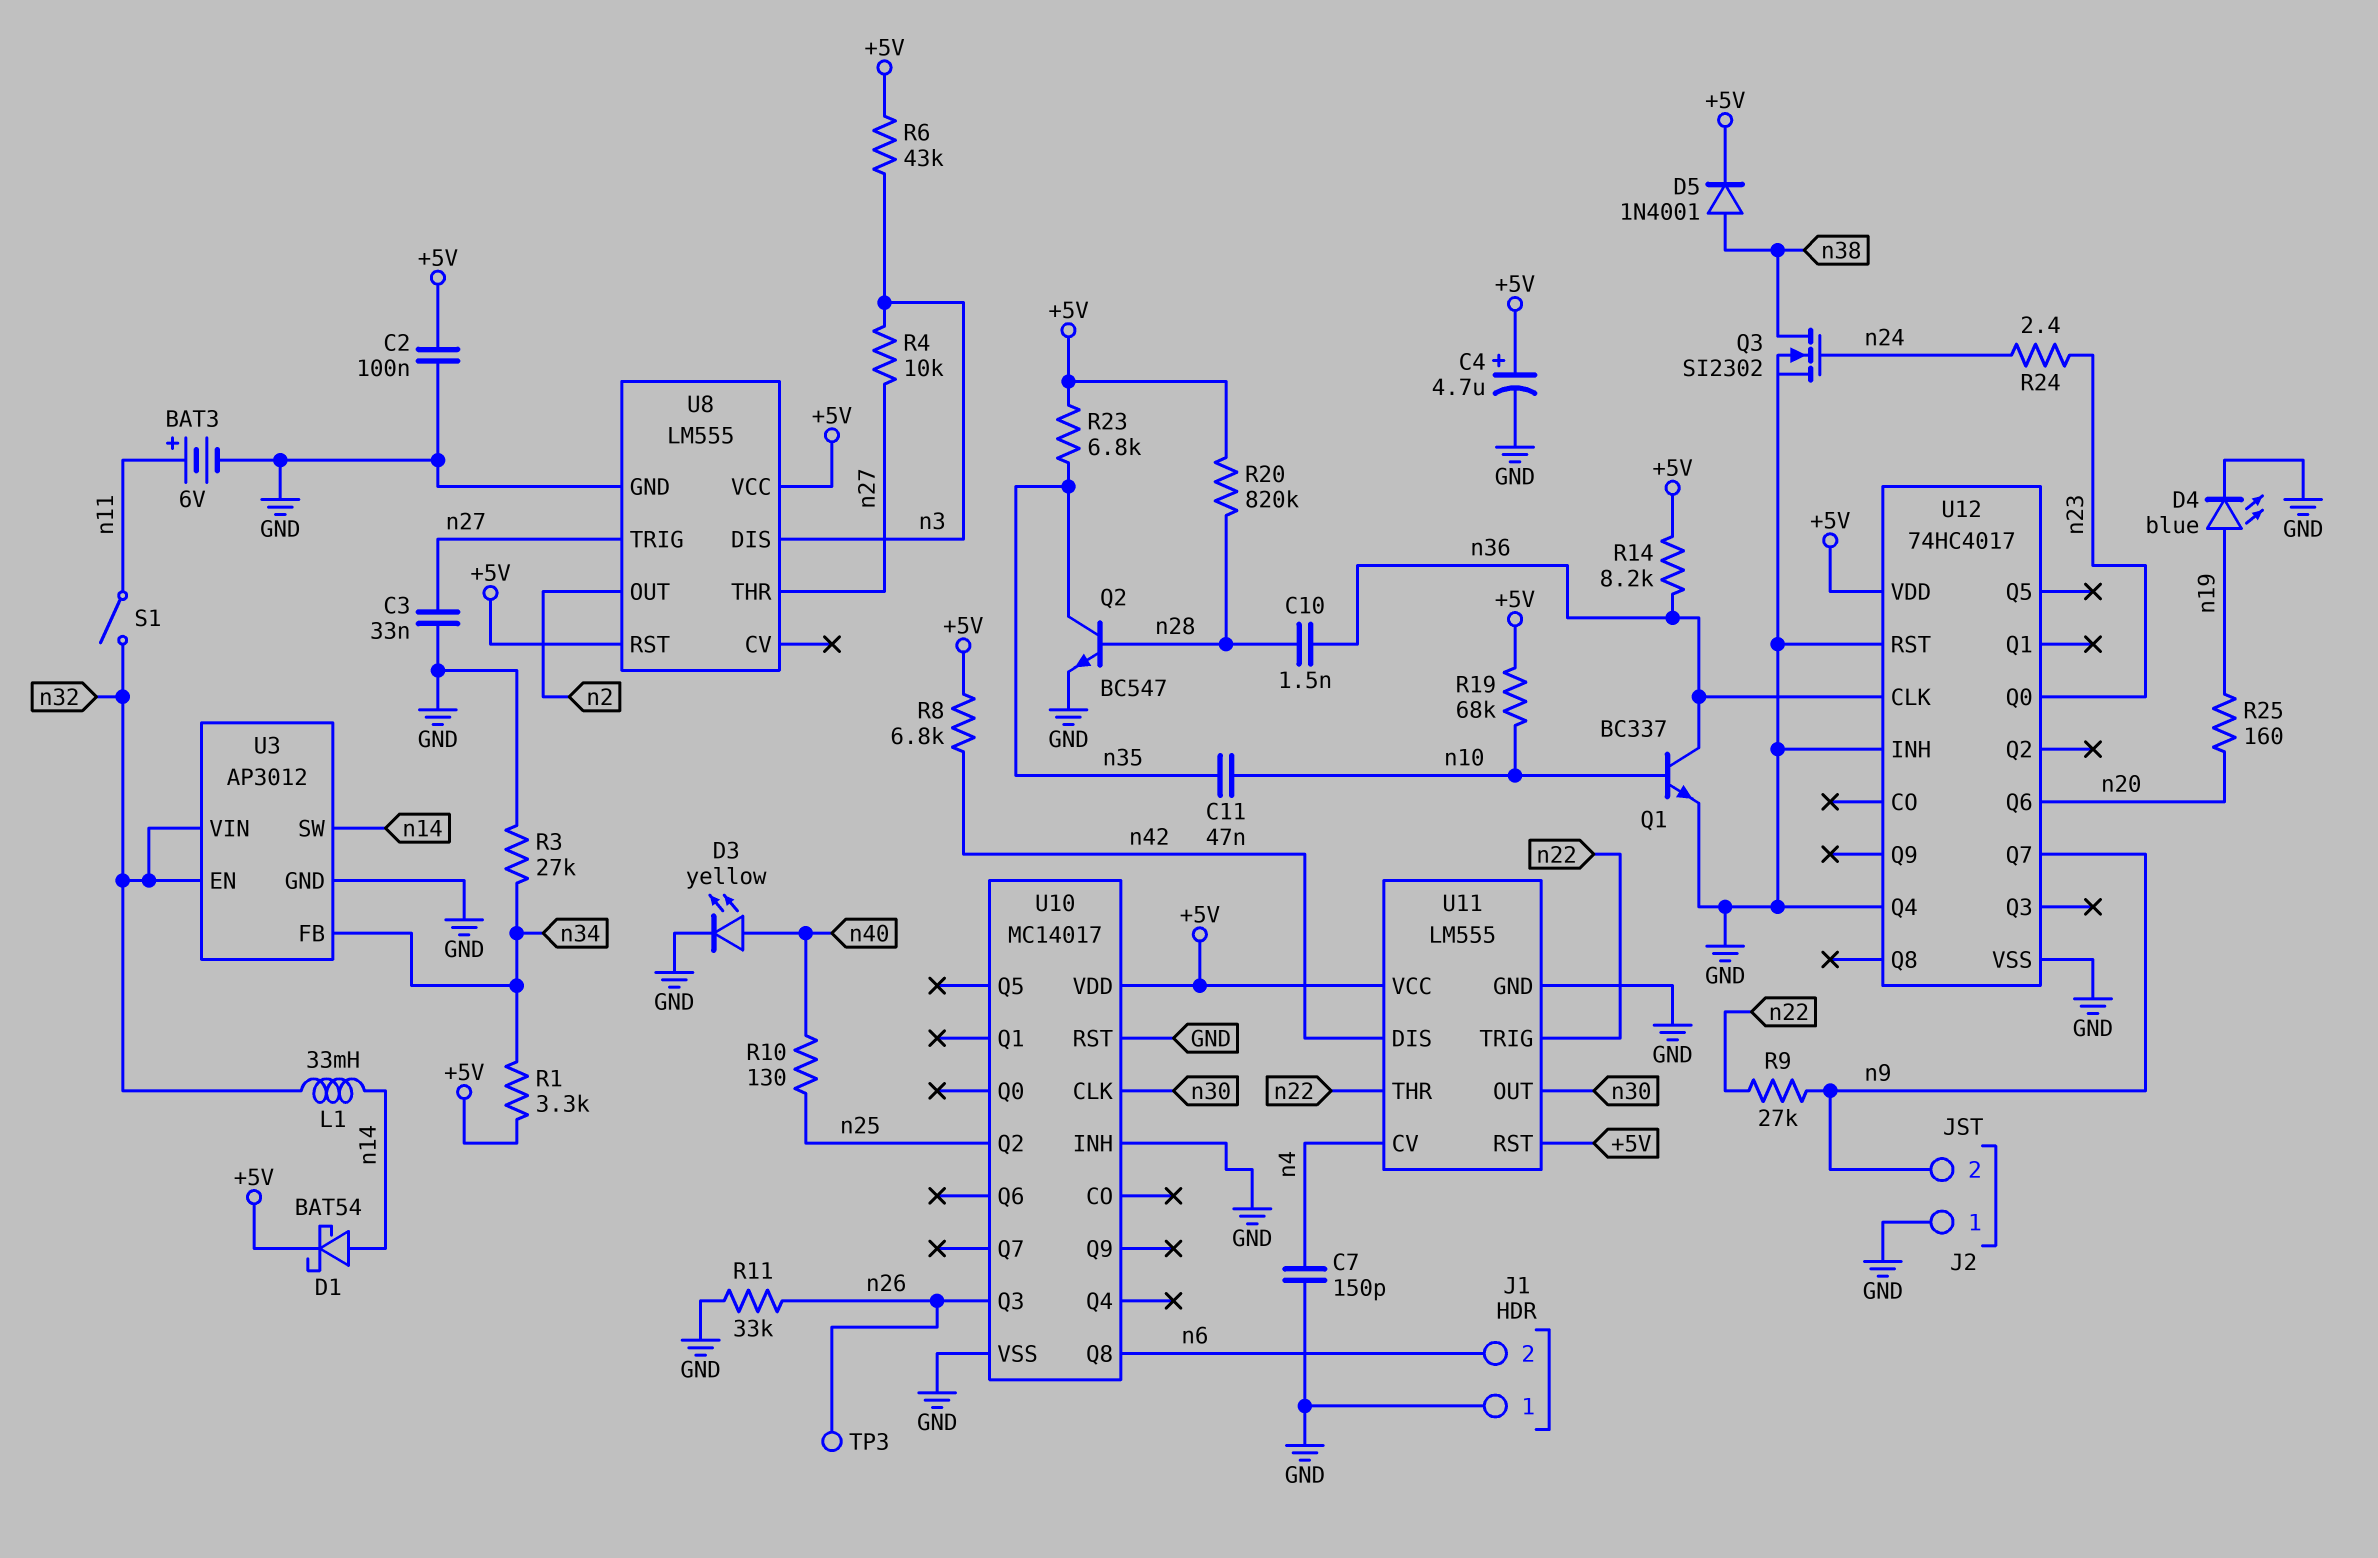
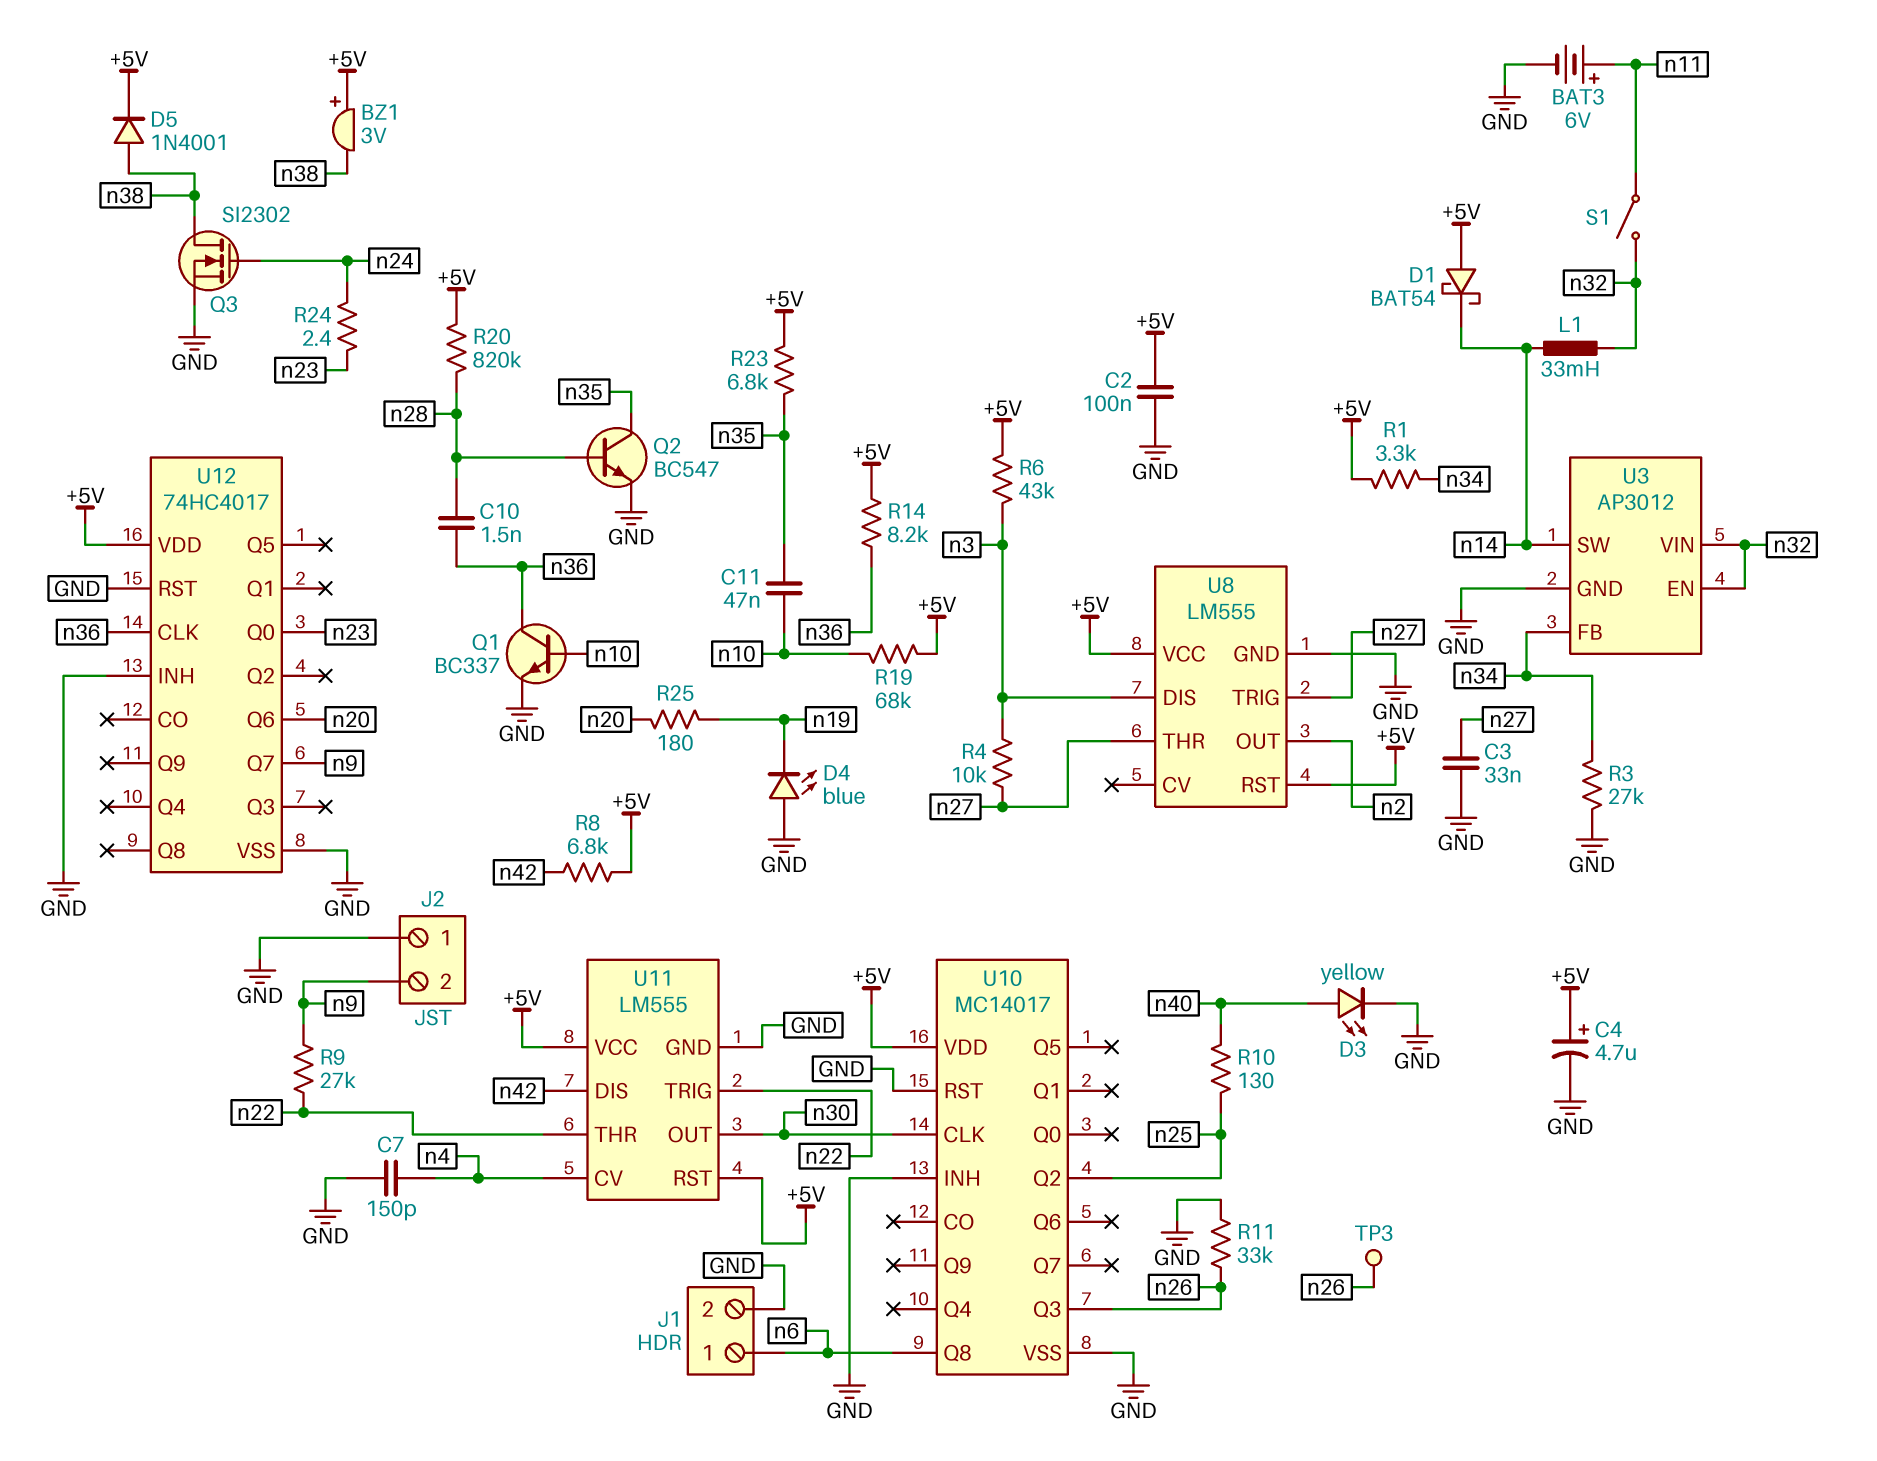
BZ1: none -> buzzer 3V (plus +5V, minus n38)
D1: schottky BAT54 (A n14, K +5V) -> schottky BAT54 (A +5V, K n14)
D4: LED blue (A n19, K GND) -> LED blue (A GND, K n19)
J1 pin 1: GND -> n6
J1 pin 2: n6 -> GND
R25: 160 (n19, n20) -> 180 (n19, n20)
U12 pin Q4: GND -> none

